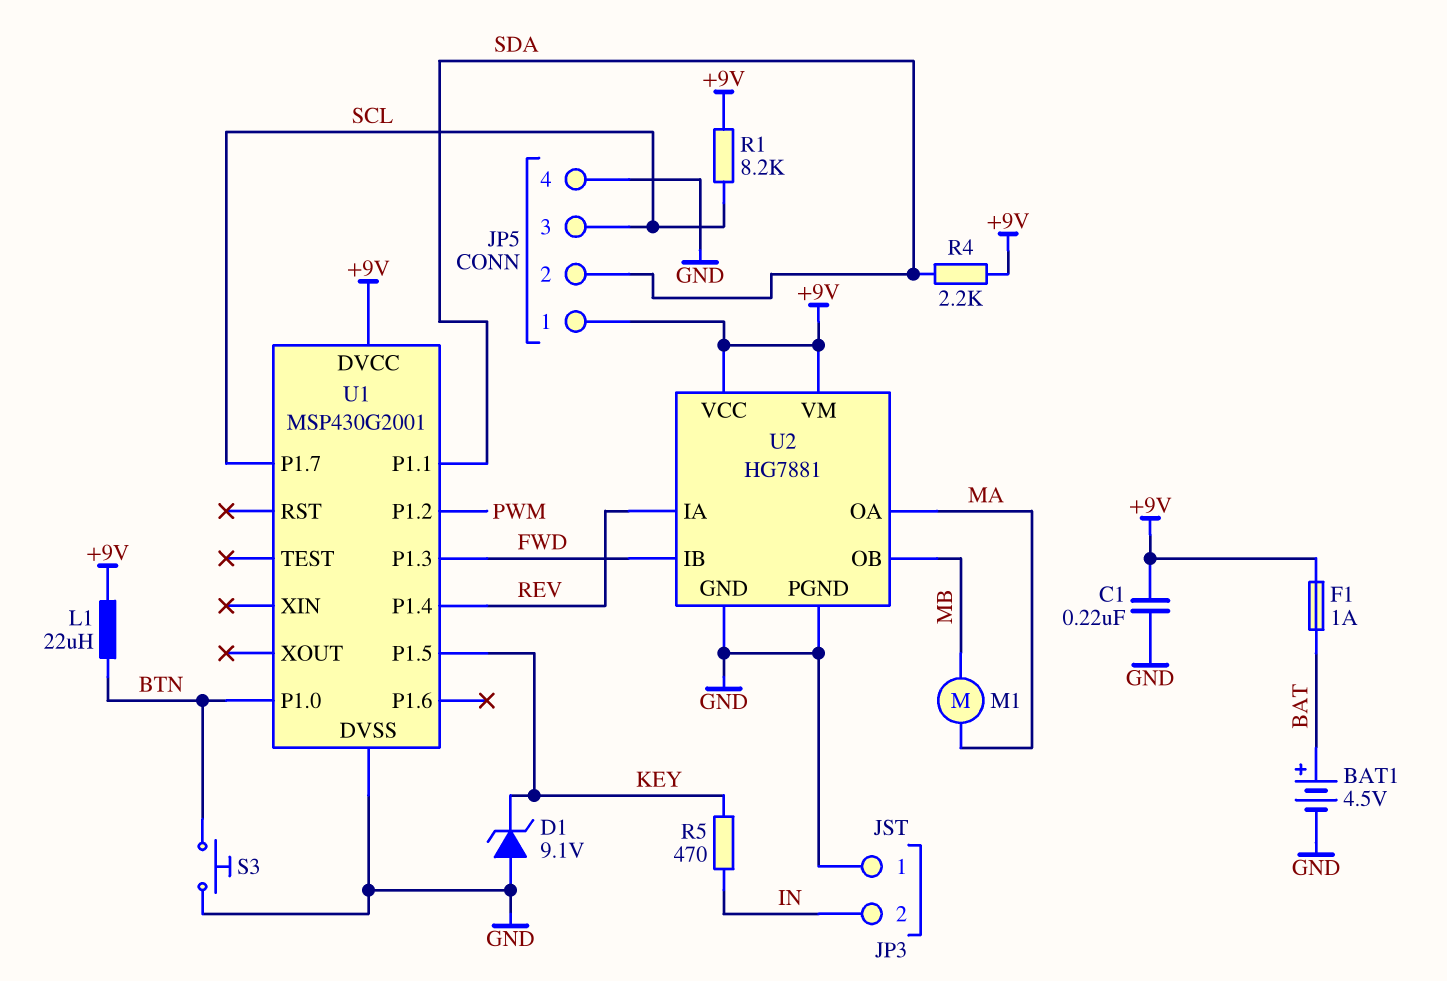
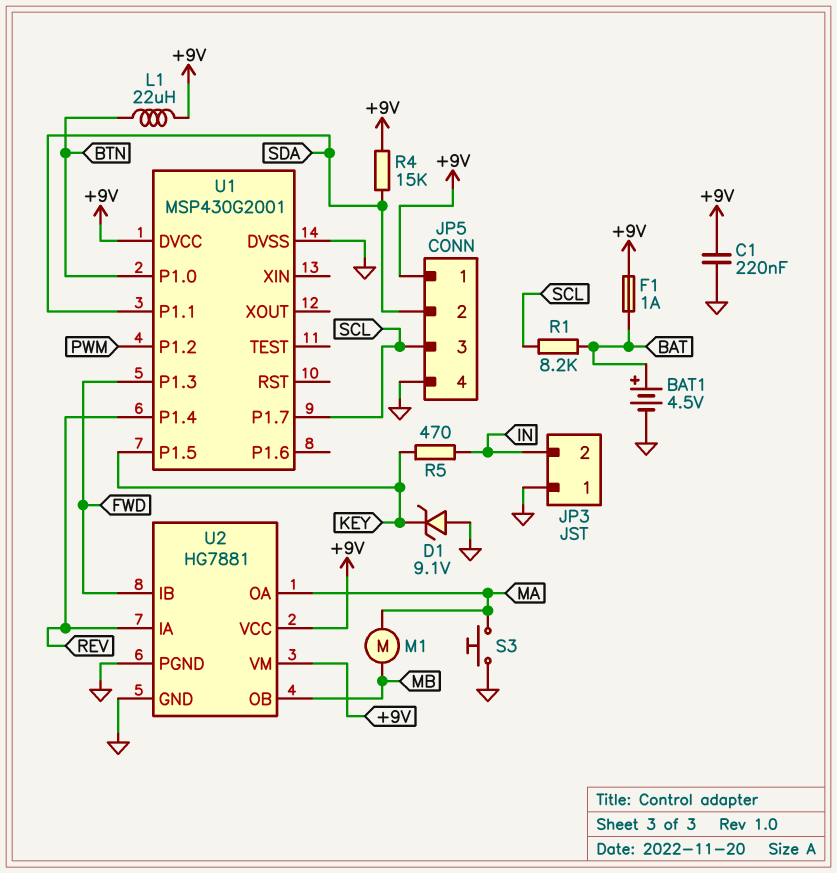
R1: 8.2k (+9V, SCL) -> 8.2k (BAT, SCL)
R4: 2.2k (+9V, SDA) -> 15k (+9V, SDA)
S3: button (BTN, GND) -> button (GND, MA)

